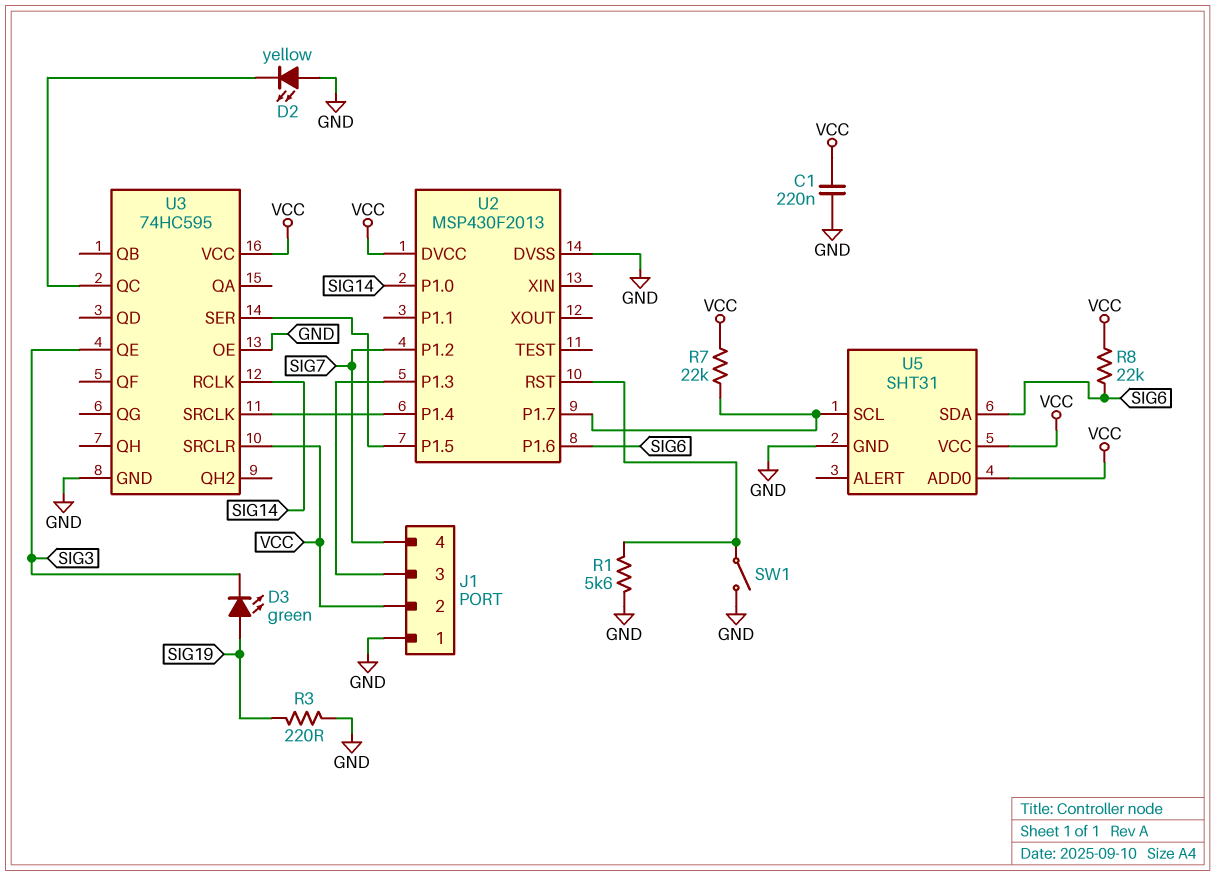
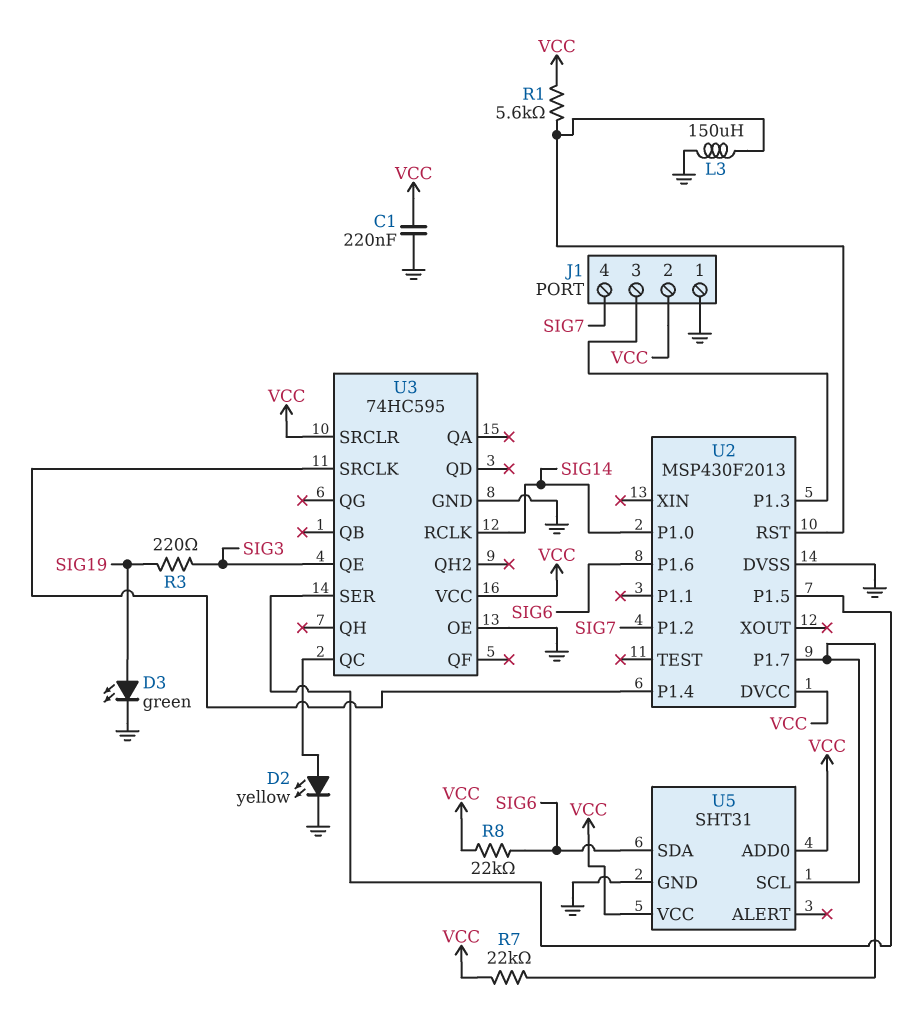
D2: LED yellow (A GND, K U3/QC) -> LED yellow (A U3/QC, K GND)
D3: LED green (A SIG19, K SIG3) -> LED green (A SIG19, K GND)
L3: none -> 150uH (GND, U2/RST)
R1: 5.6k (GND, U2/RST) -> 5.6k (U2/RST, VCC)
R3: 220 (GND, SIG19) -> 220 (SIG3, SIG19)
SW1: switch (GND, U2/RST) -> none

